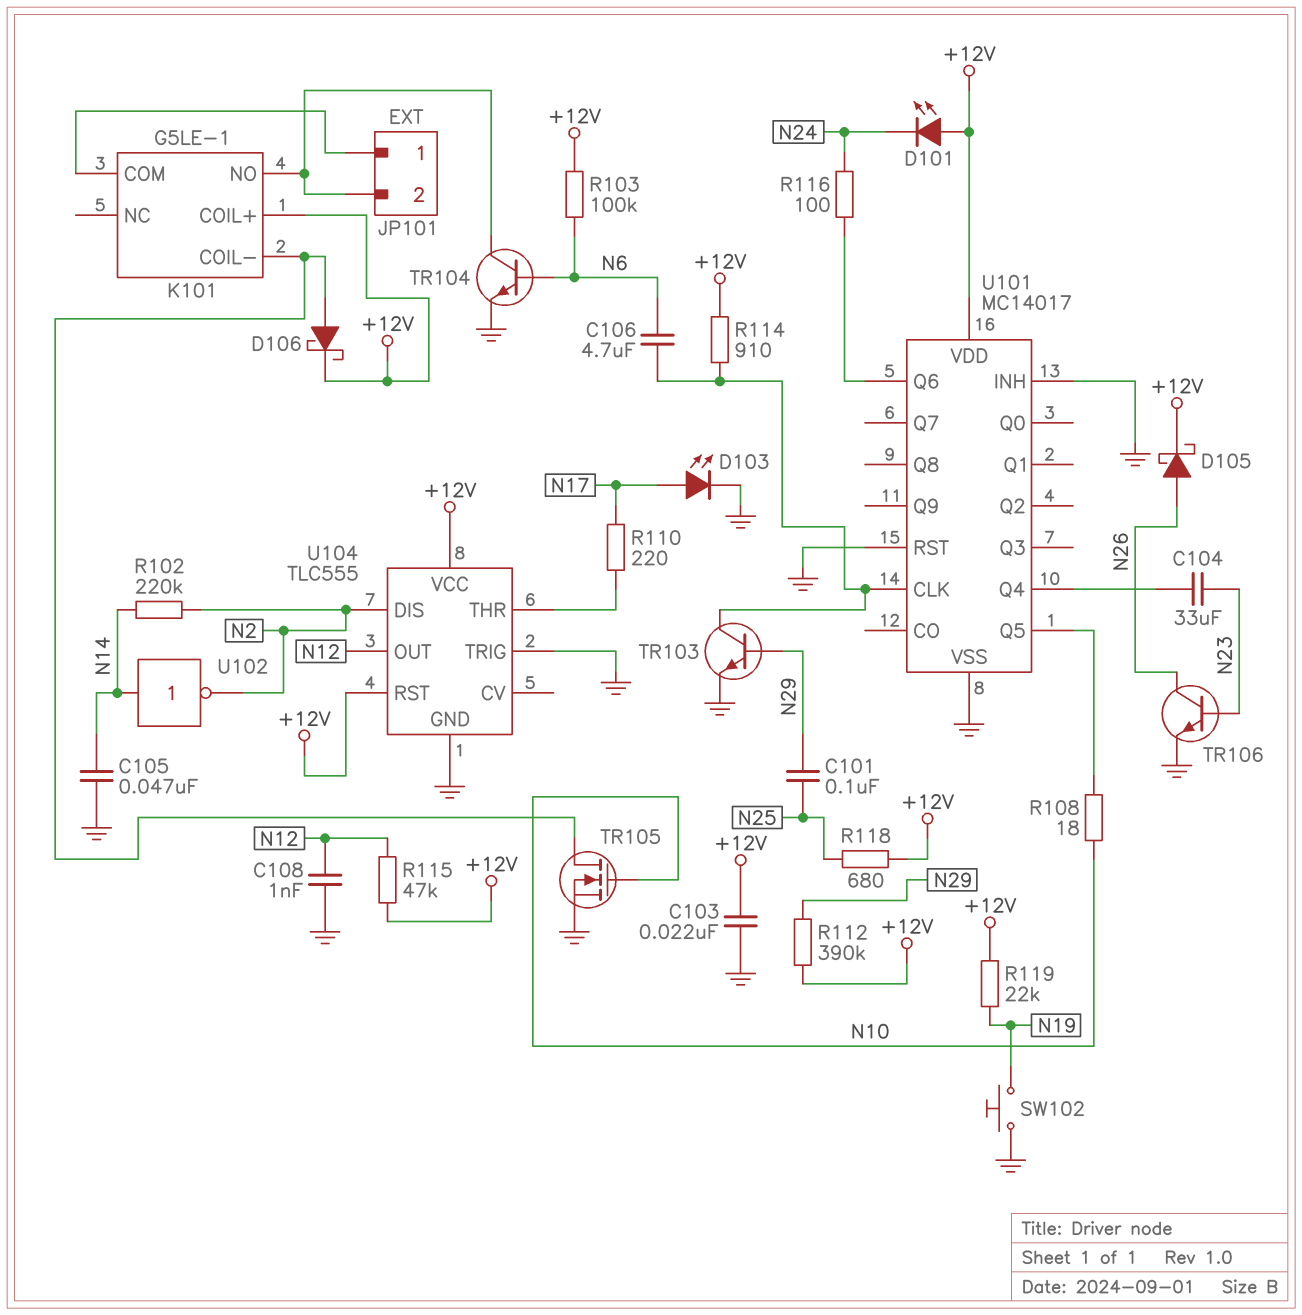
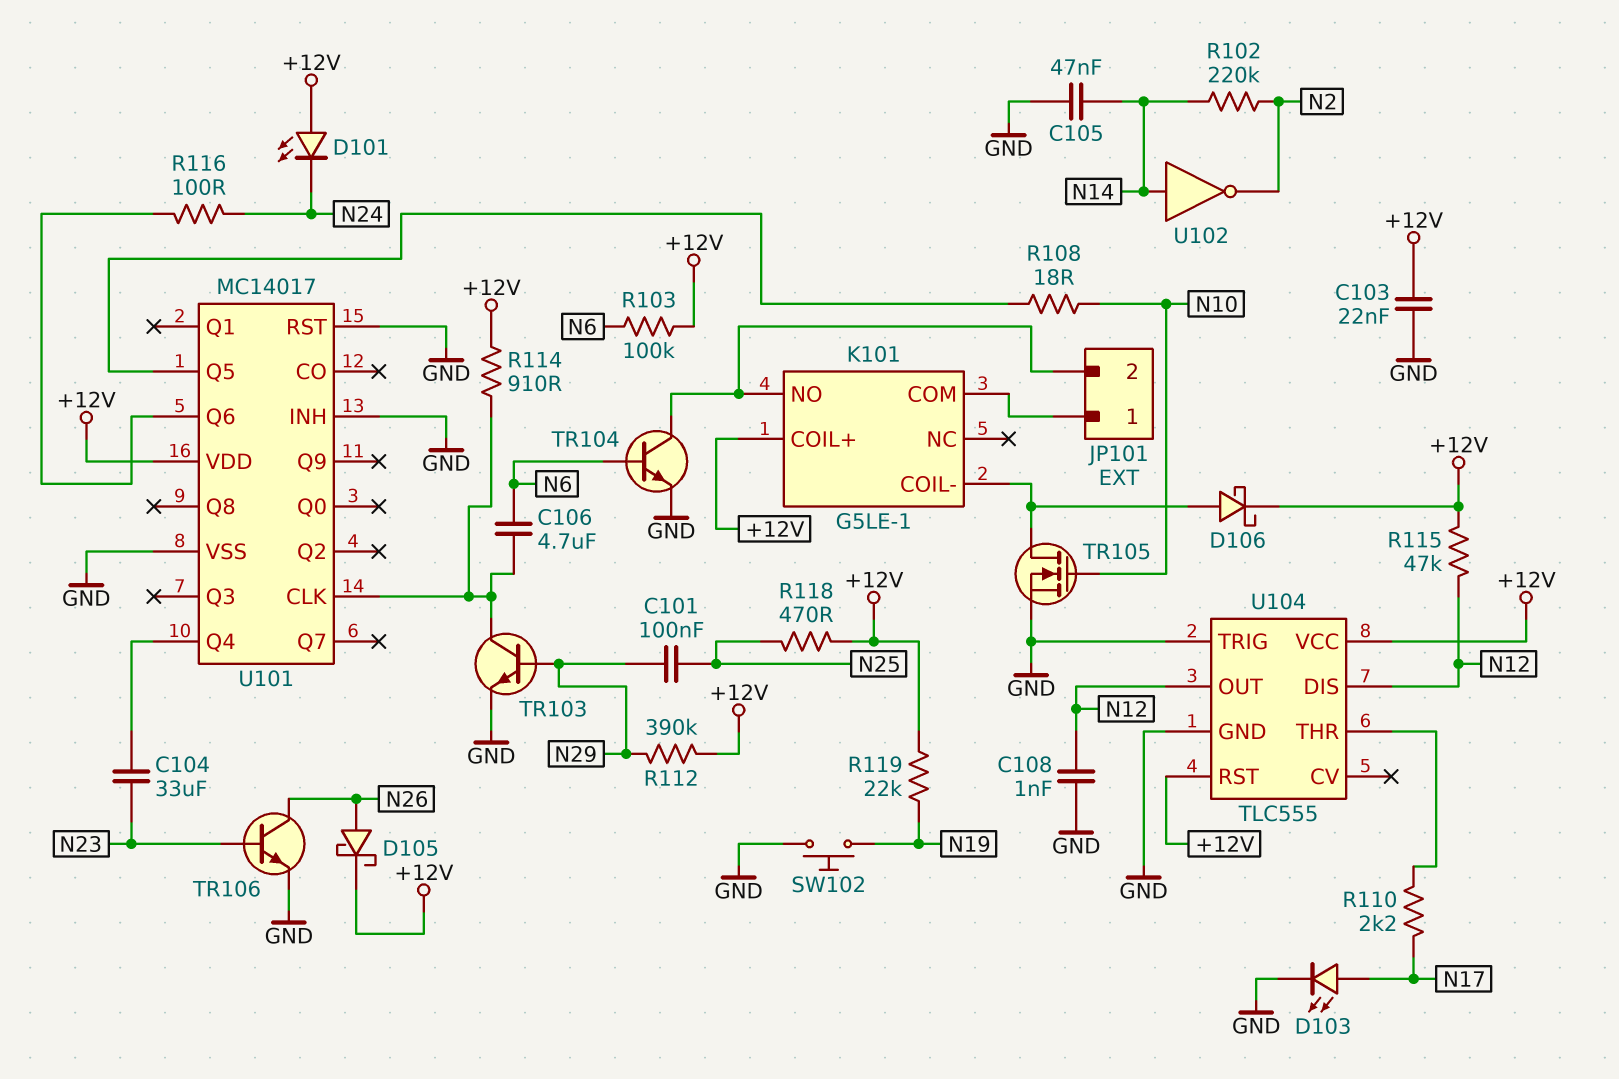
R110: 220 (N17, U104/THR) -> 2.2k (N17, U104/THR)
R118: 680 (+12V, N25) -> 470 (+12V, N25)
U104 pin DIS: N2 -> N12

